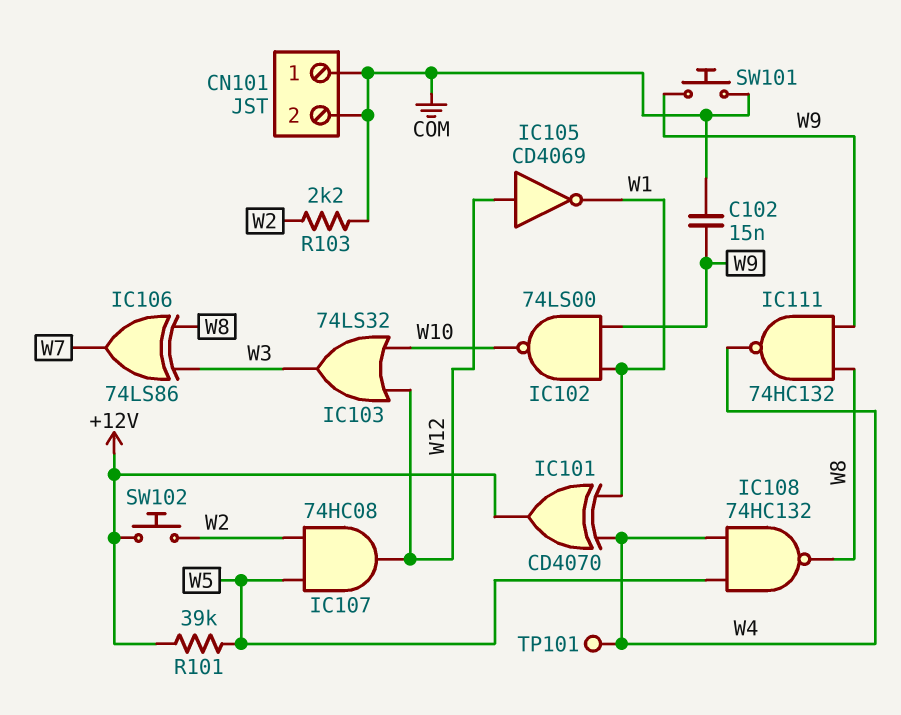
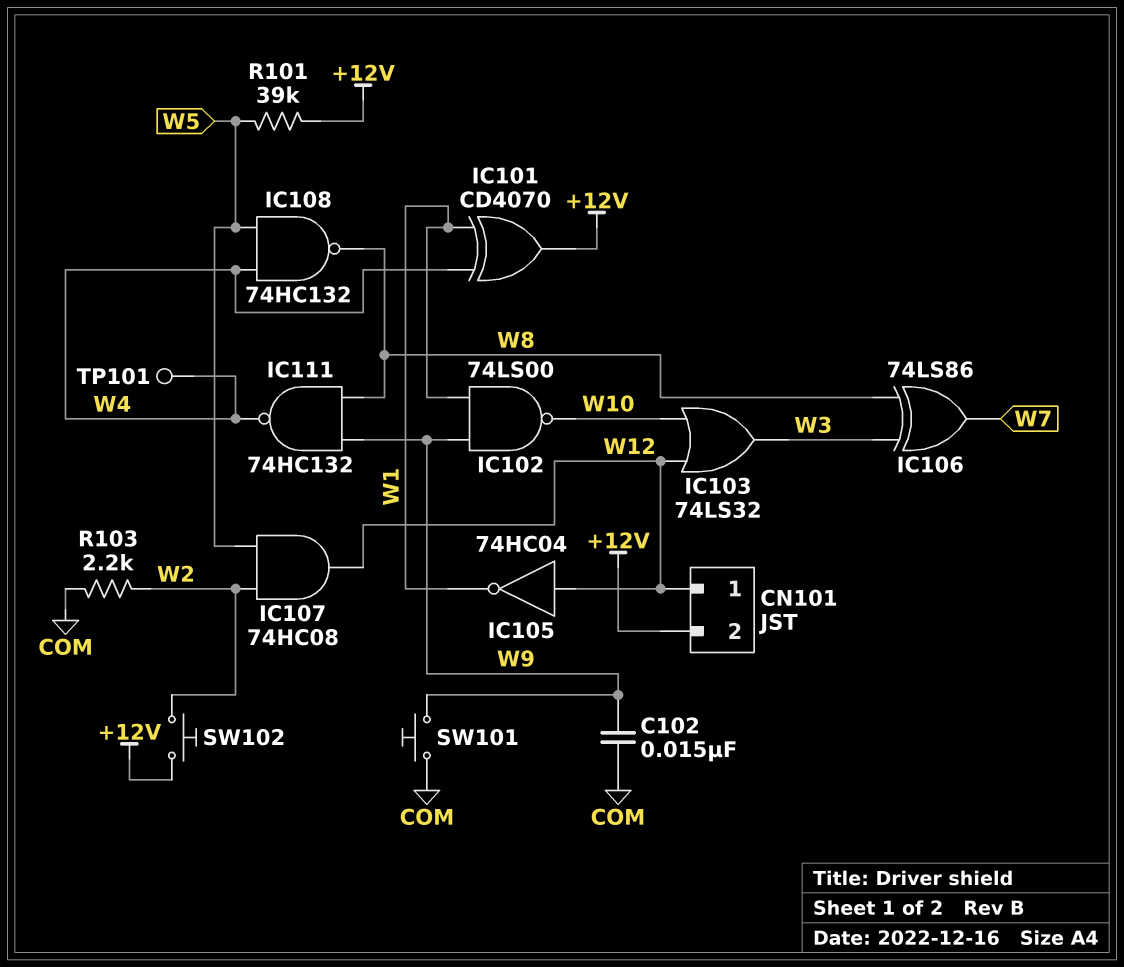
CN101 pin 1: COM -> W12
CN101 pin 2: COM -> +12V
IC105: NOT CD4069 (in W12, out W1) -> NOT 74HC04 (in W12, out W1)

